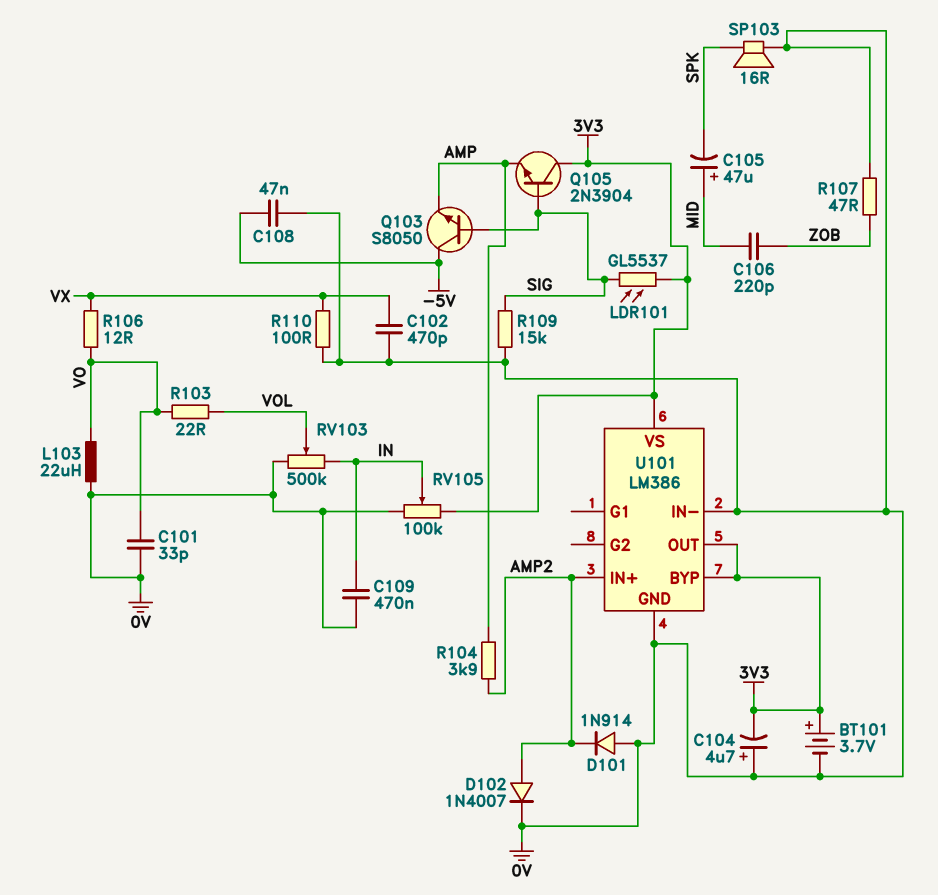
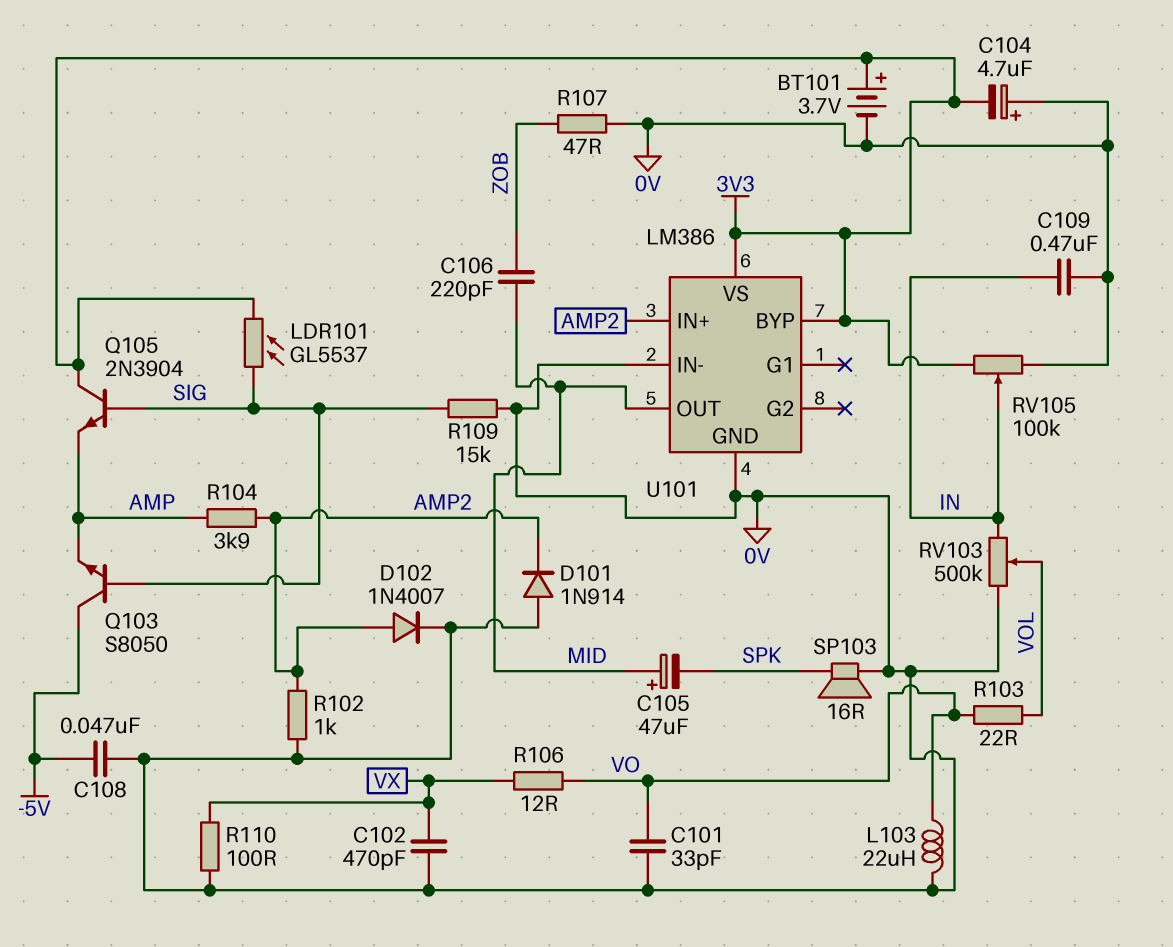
R102: none -> 1k (0V, AMP2)
U101 pin OUT: 3V3 -> MID

